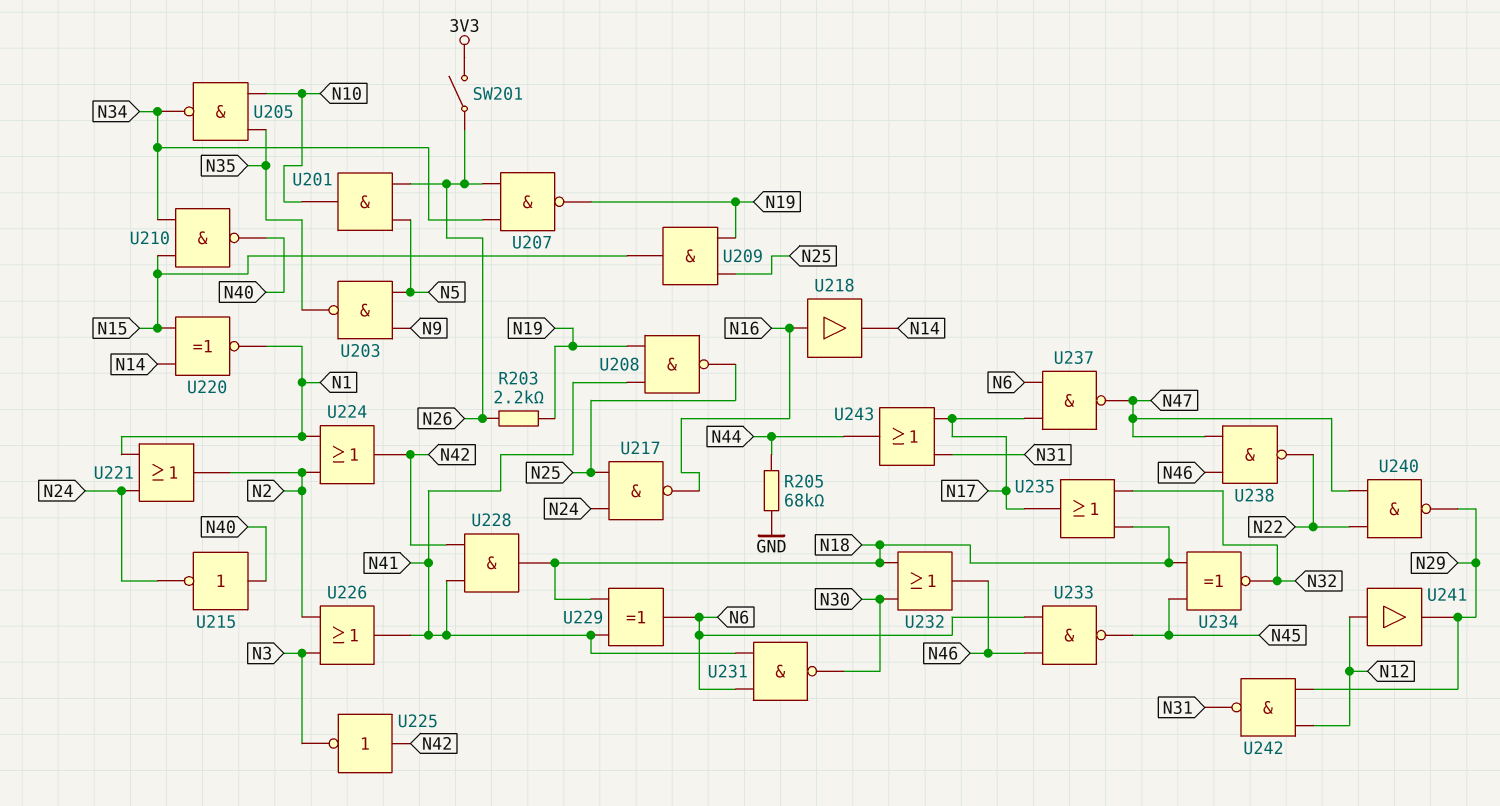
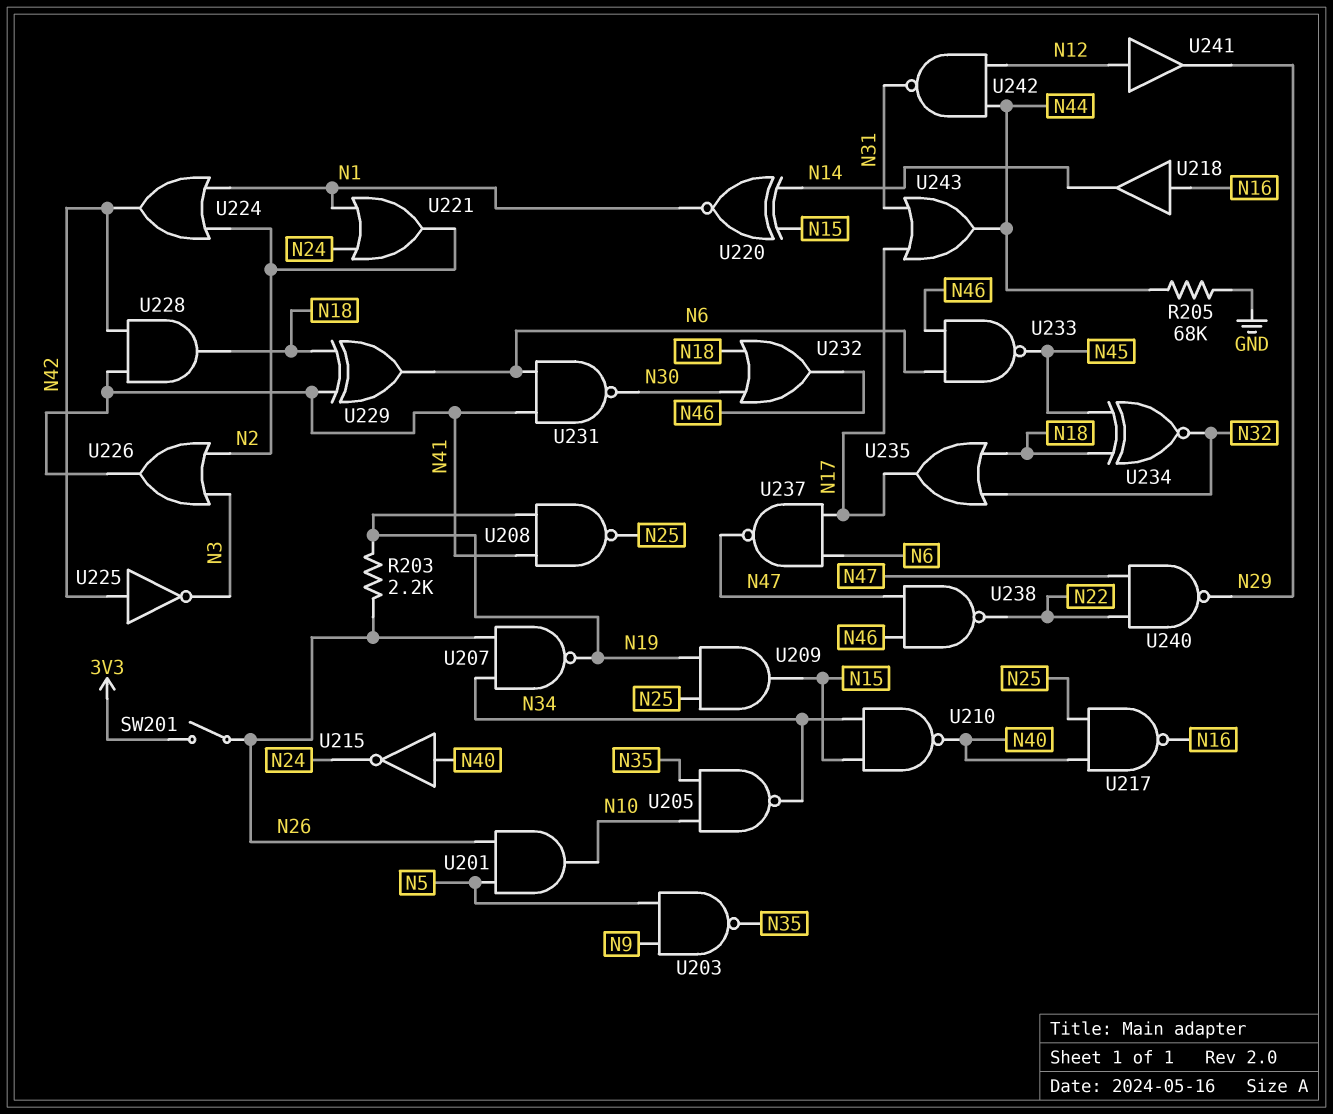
U217: NAND (in N24, in N25, out N16) -> NAND (in N25, in N40, out N16)
U242: NAND (in N12, in N29, out N31) -> NAND (in N12, in N44, out N31)

